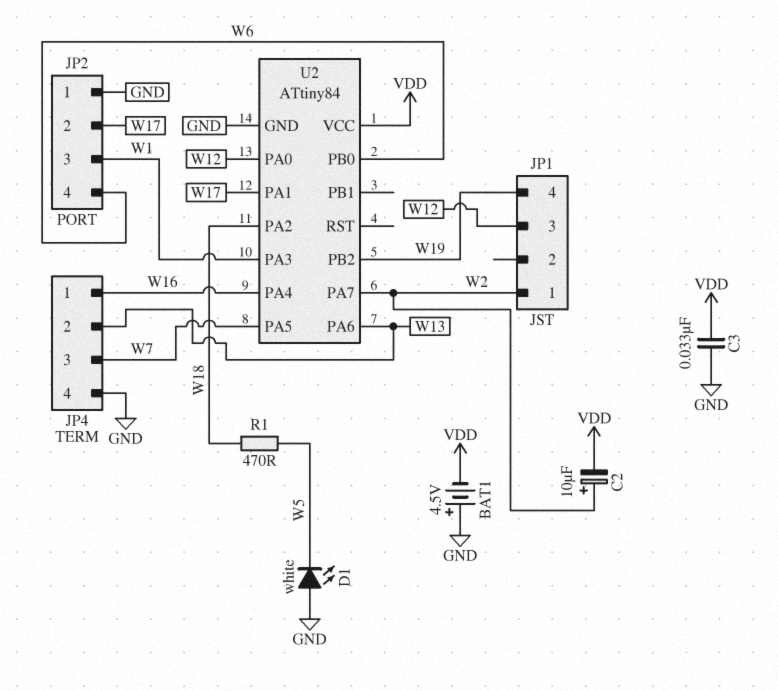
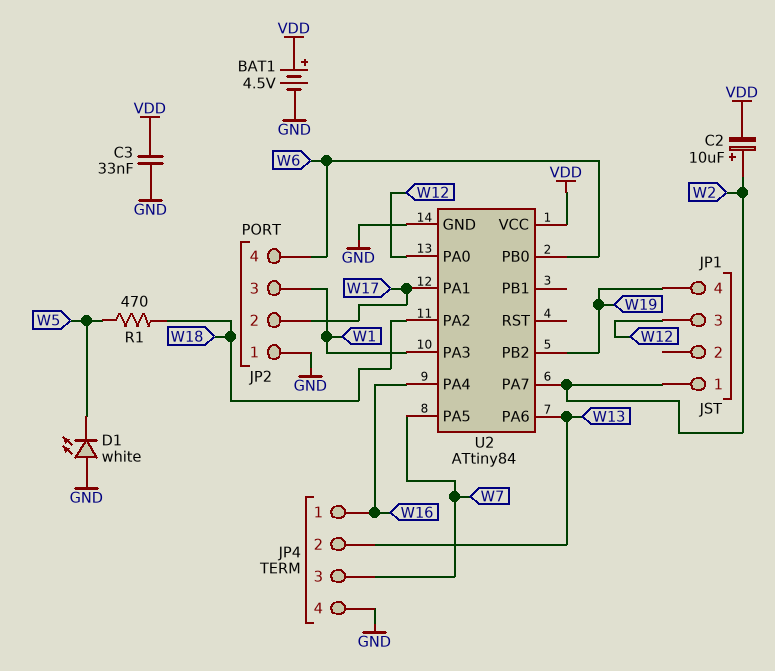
BAT1: 4.5V (plus GND, minus VDD) -> 4.5V (plus VDD, minus GND)

